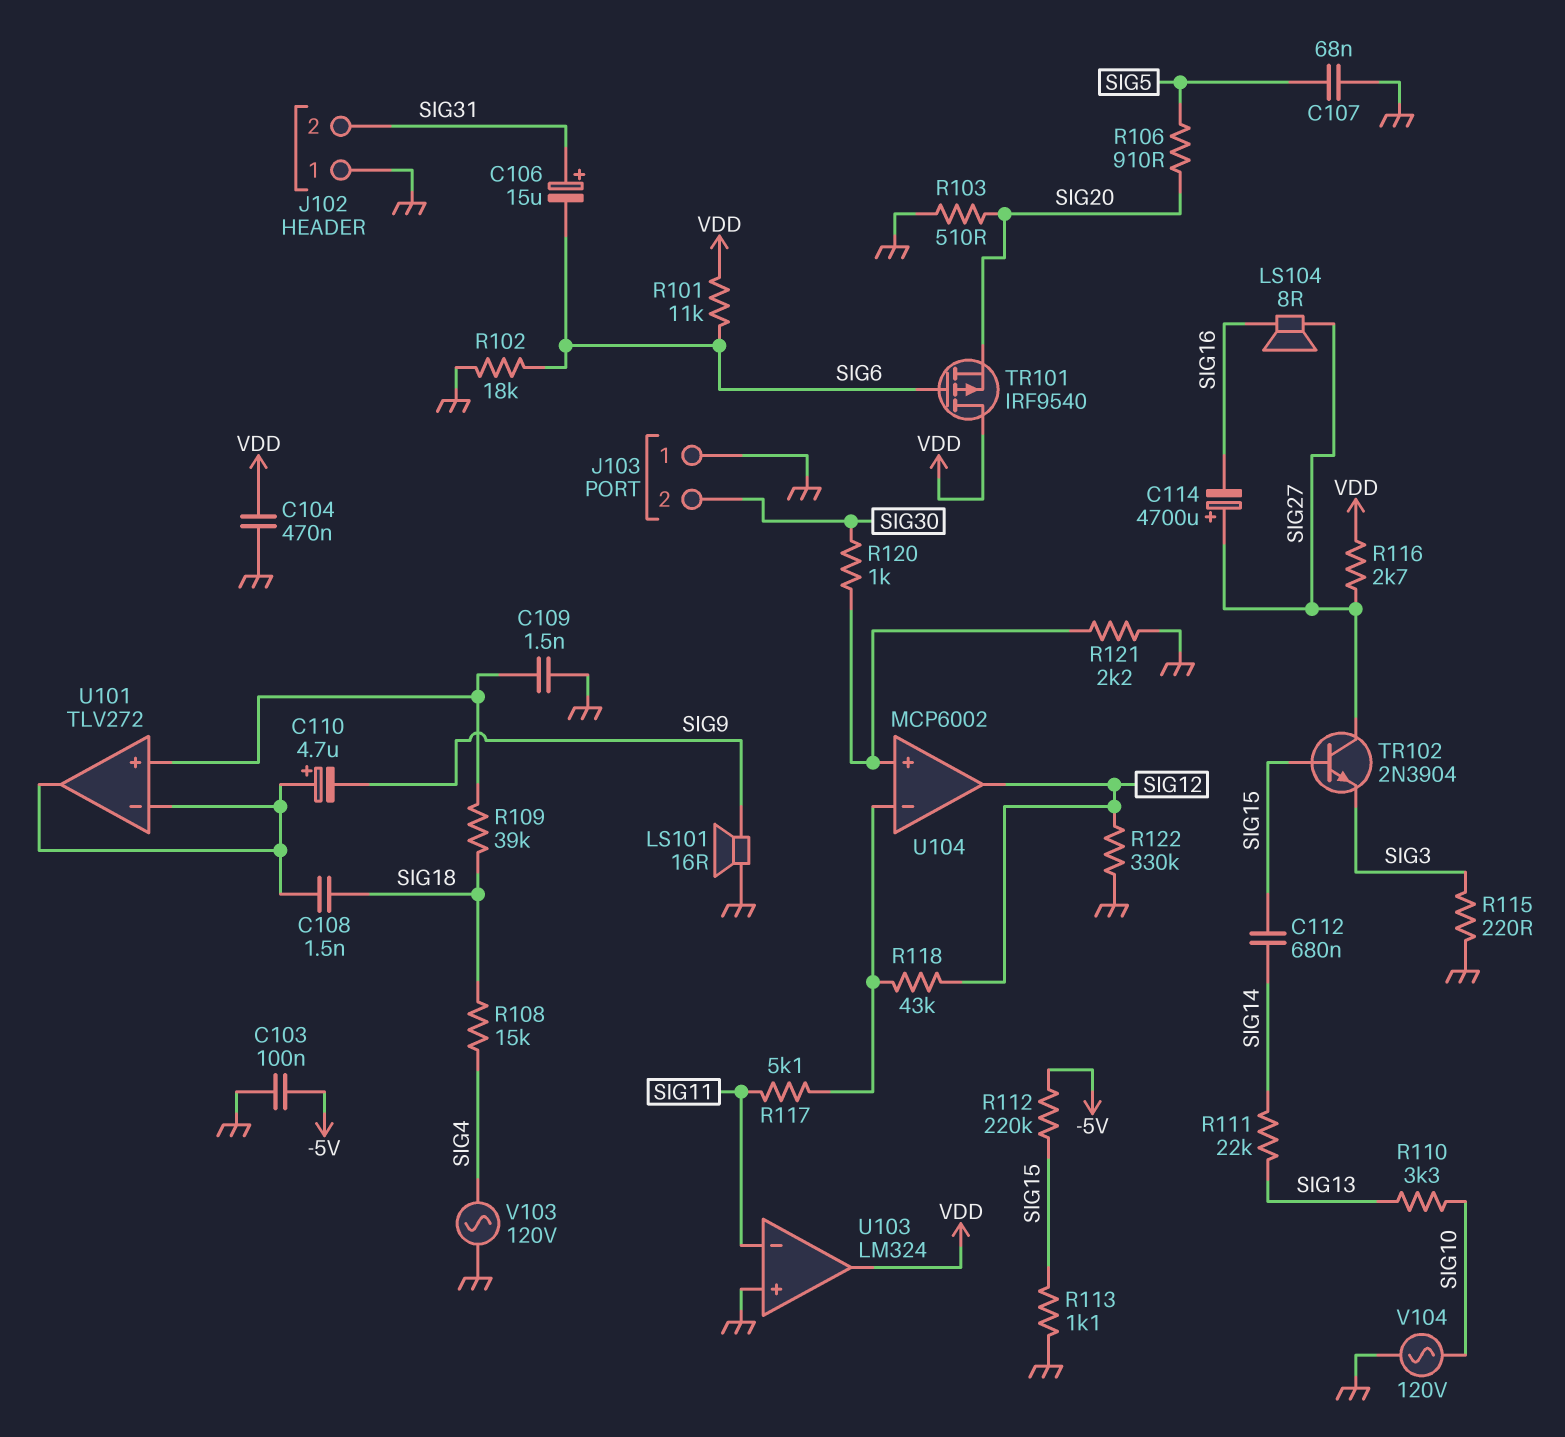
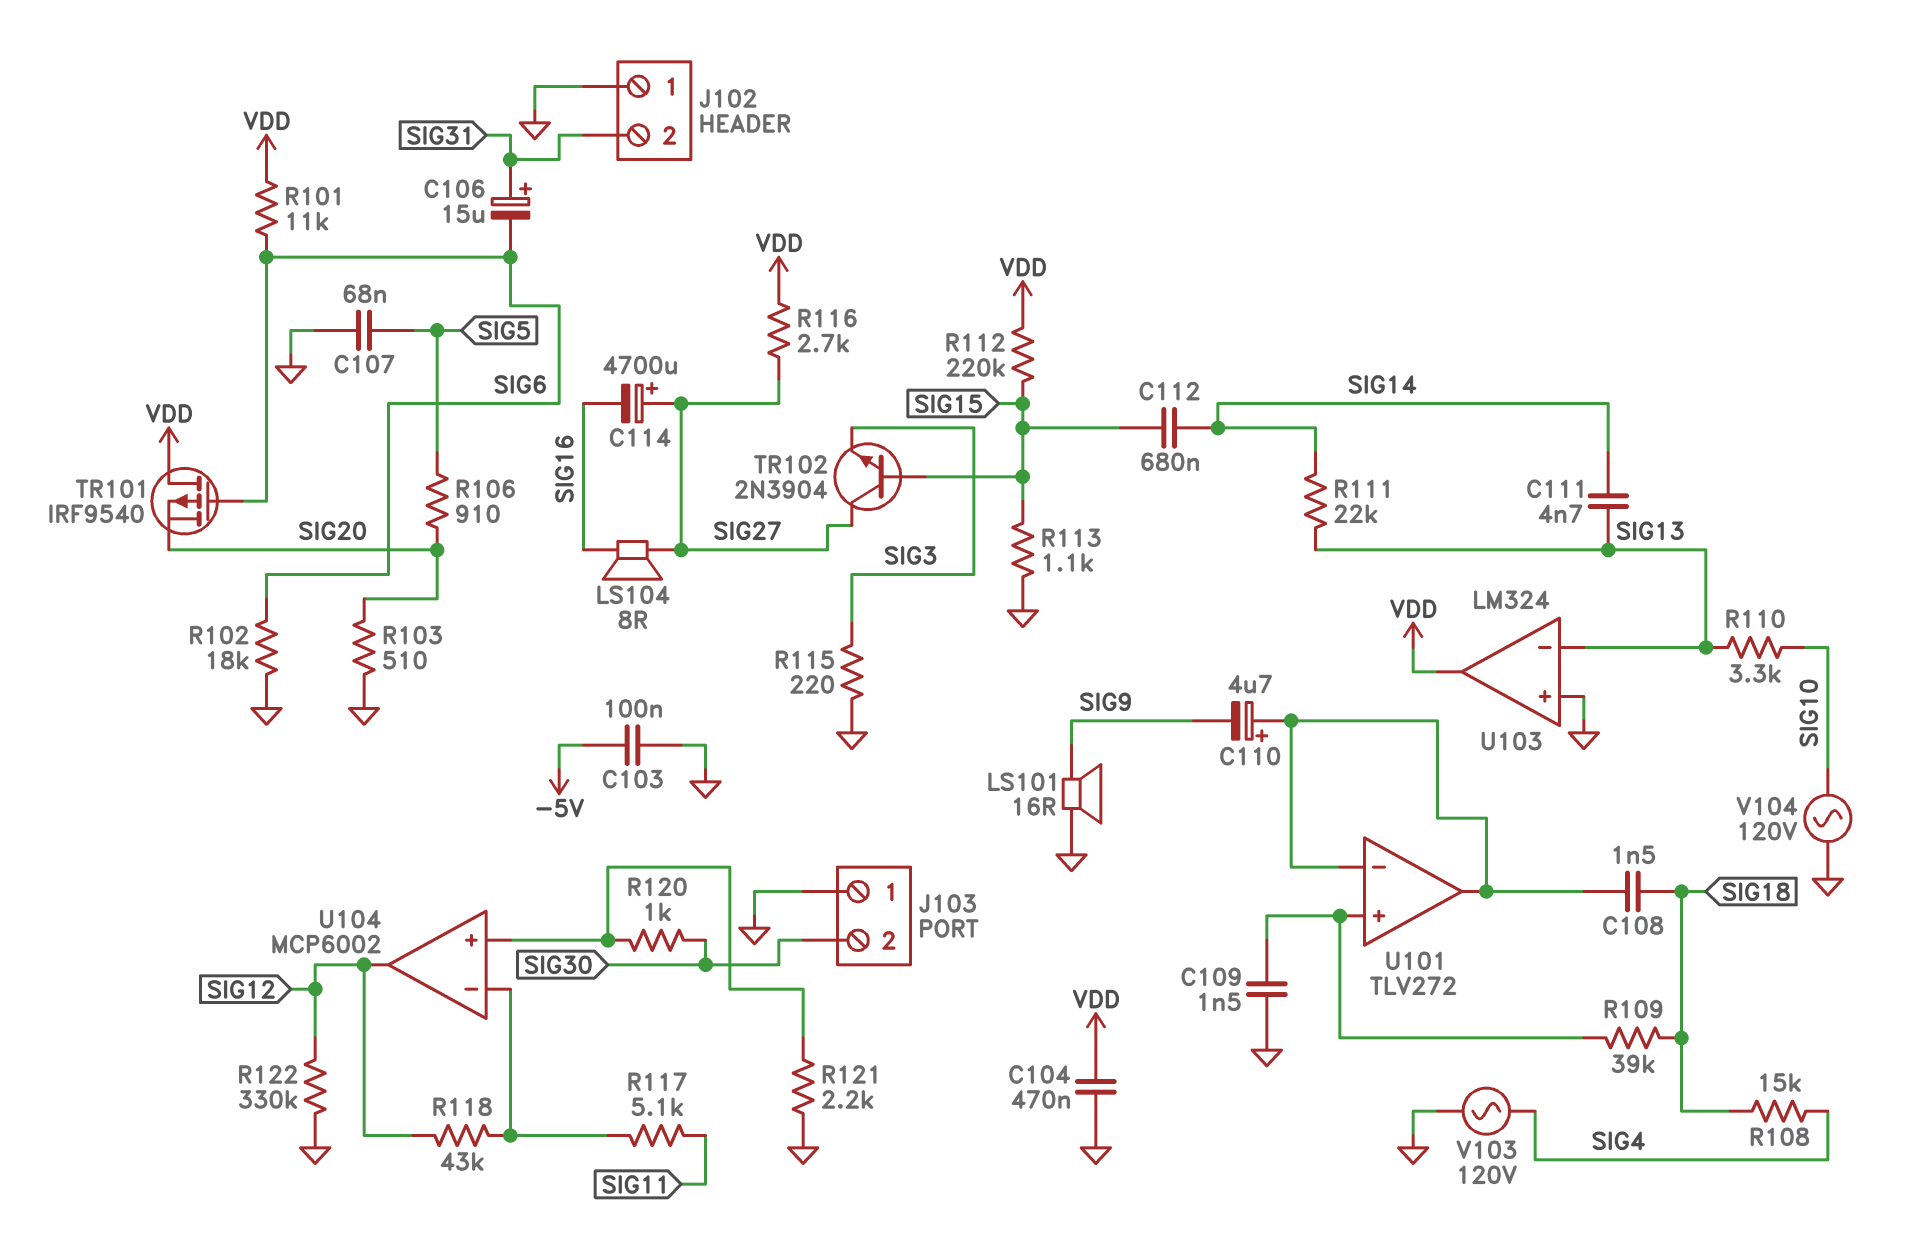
C111: none -> 4.7nF (SIG13, SIG14)
R112: 220k (-5V, SIG15) -> 220k (SIG15, VDD)
U103 pin in-: SIG11 -> SIG13

